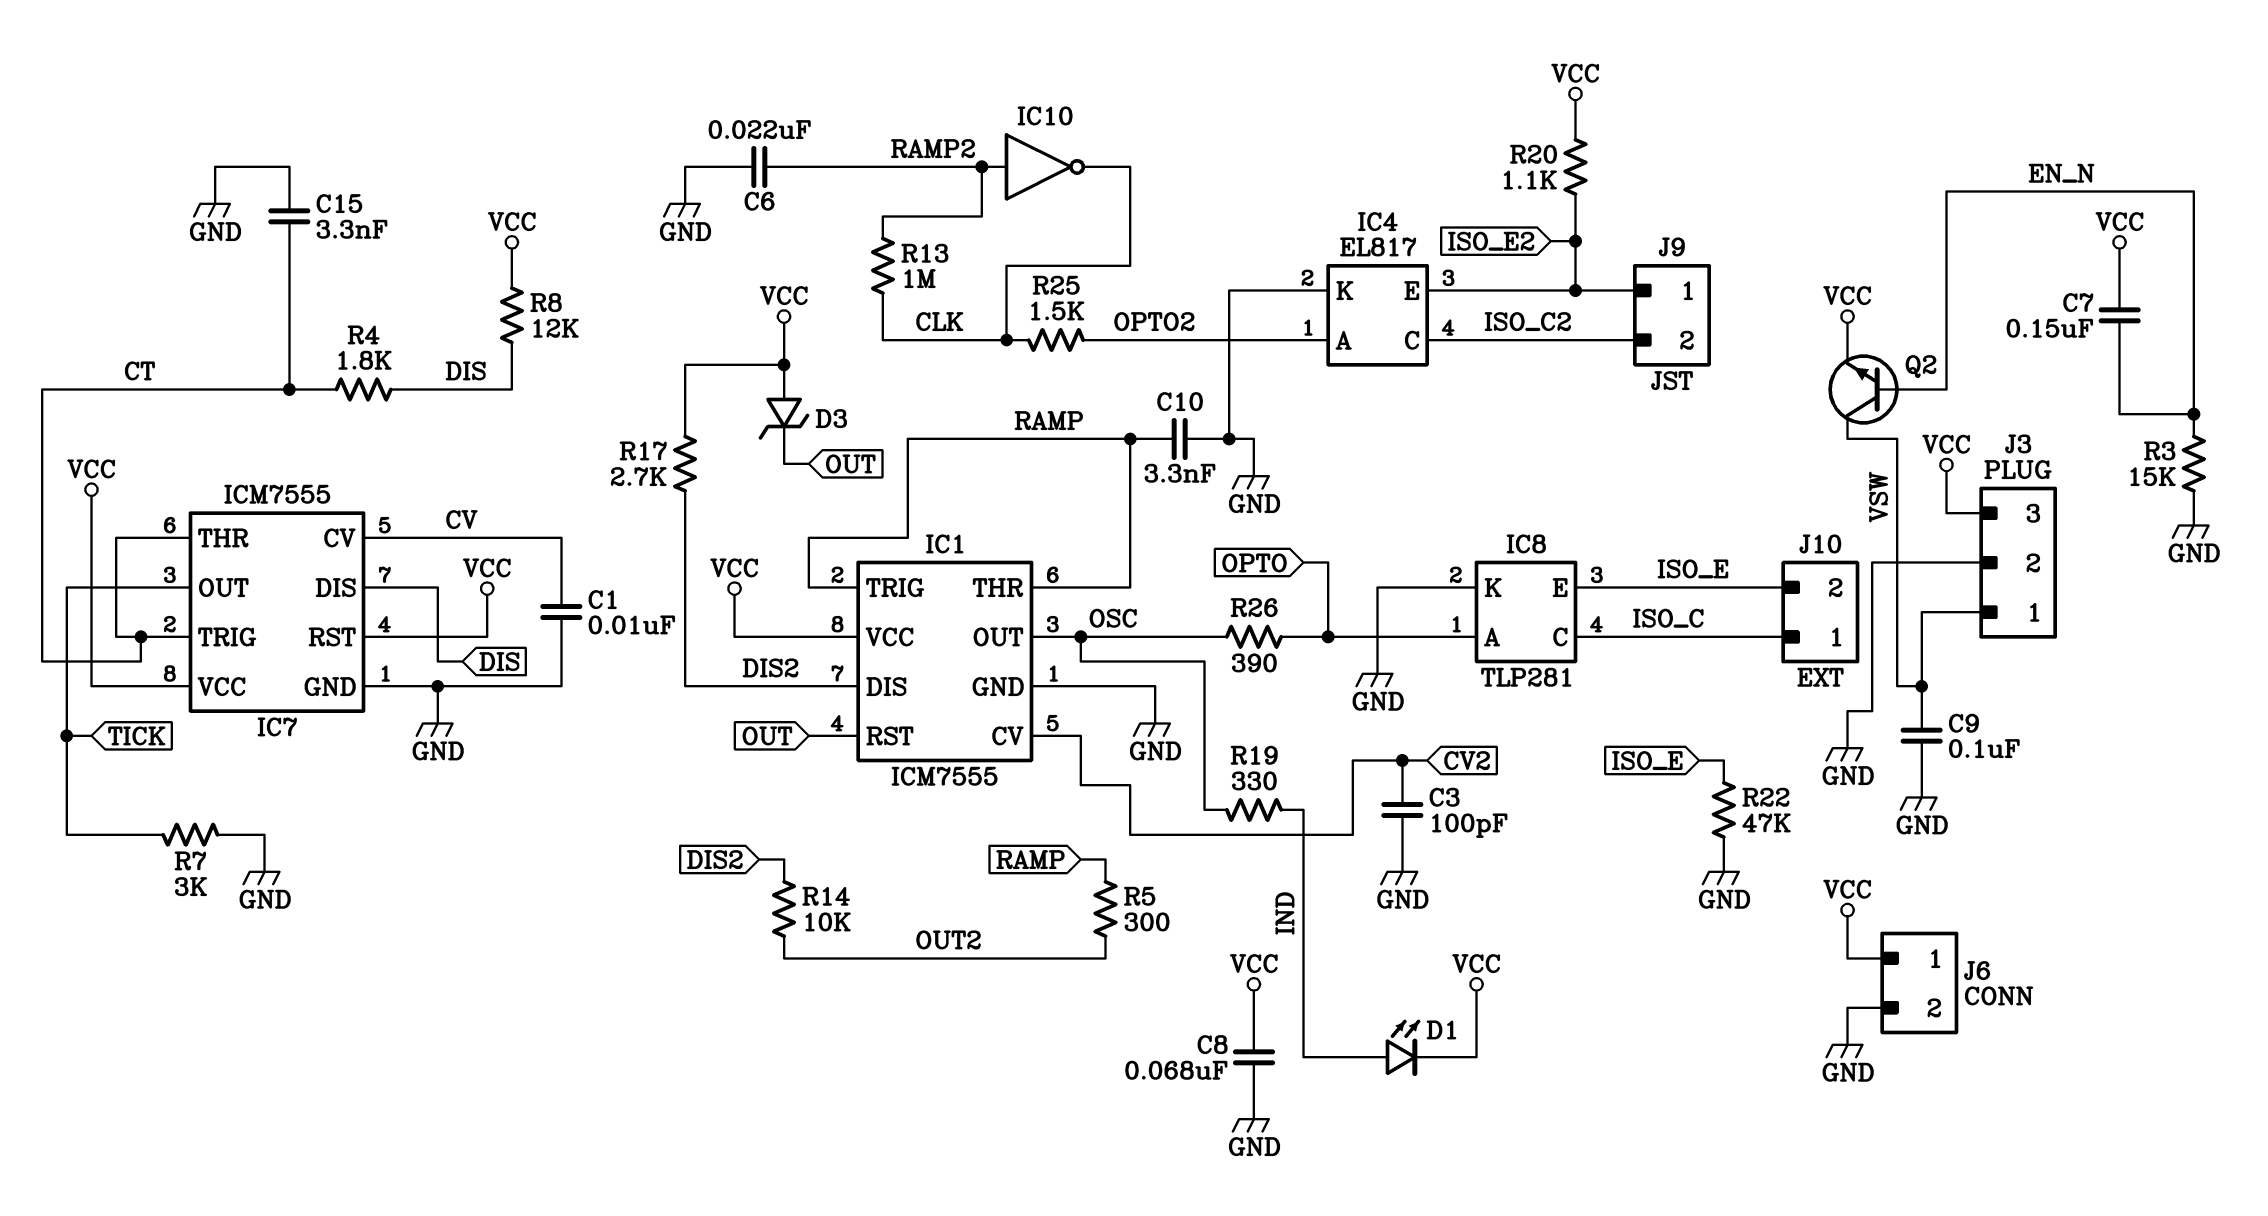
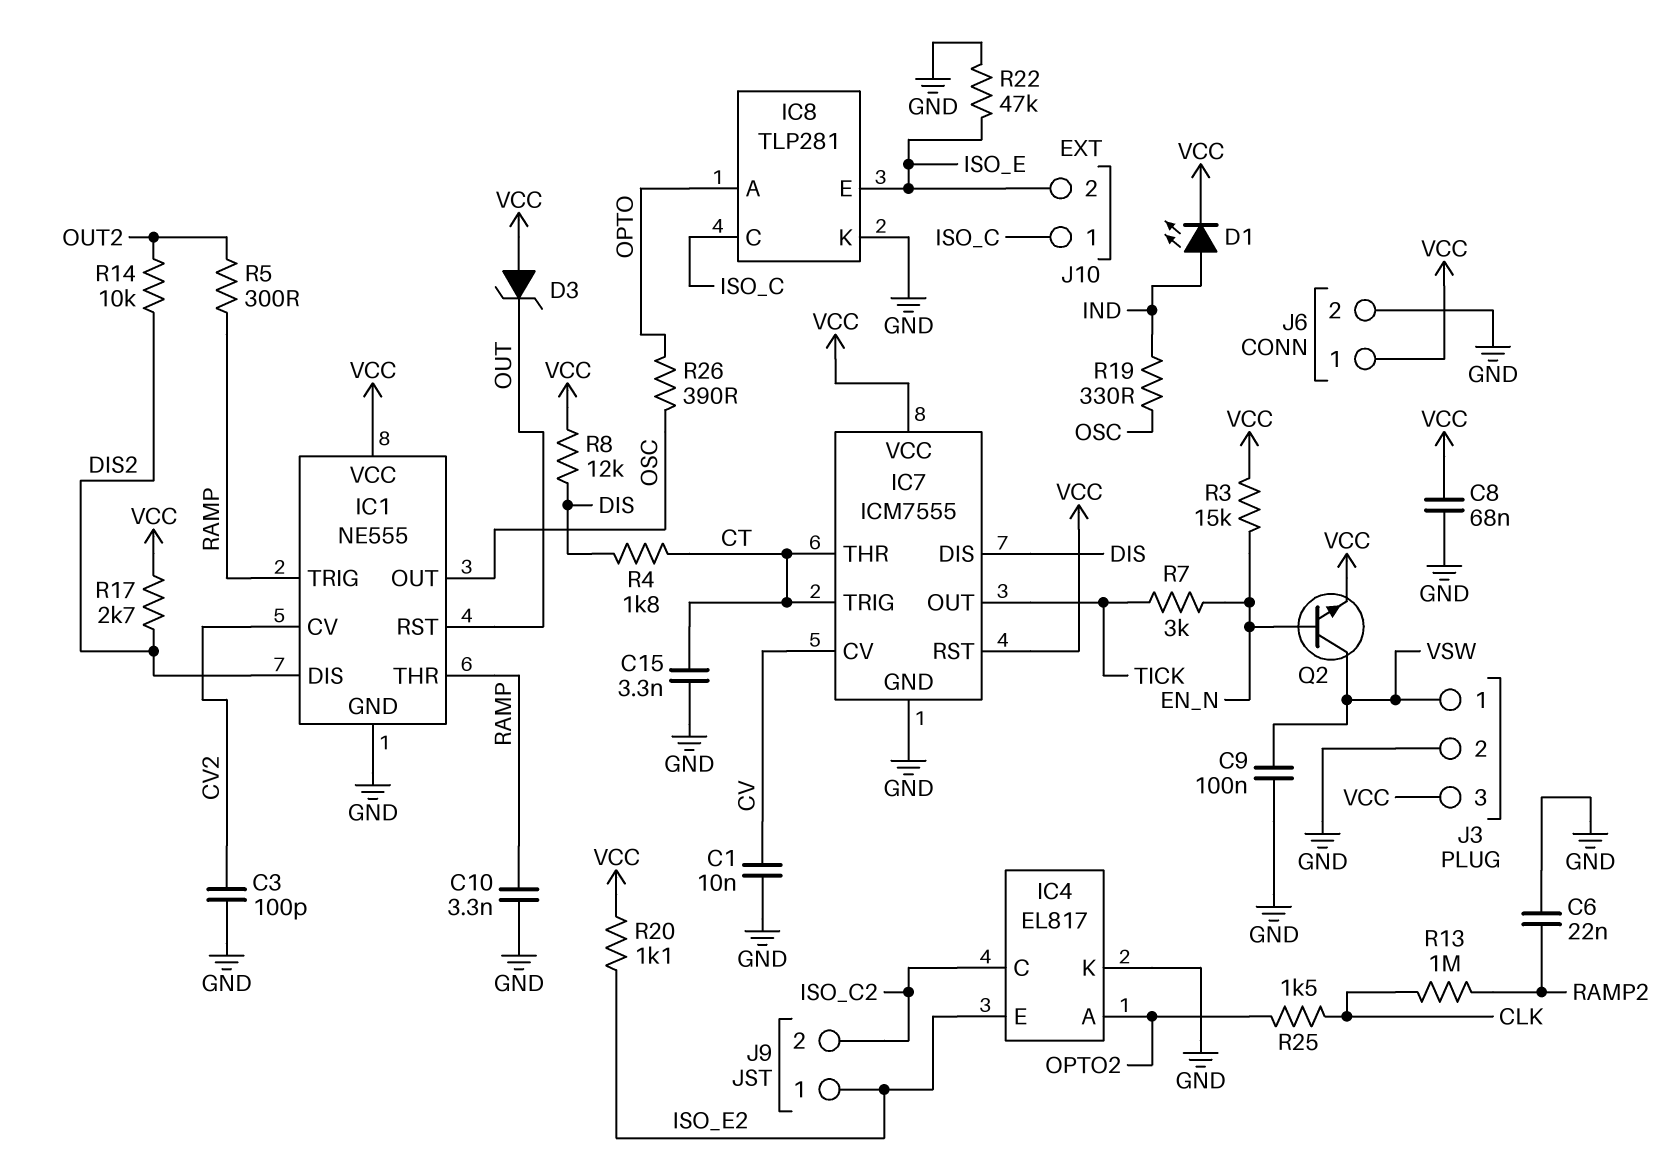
C7: 150nF (EN_N, VCC) -> none
IC1: ICM7555 -> NE555
IC10: NOT (in RAMP2, out CLK) -> none
R3: 15k (EN_N, GND) -> 15k (EN_N, VCC)
R7: 3k (GND, TICK) -> 3k (EN_N, TICK)

